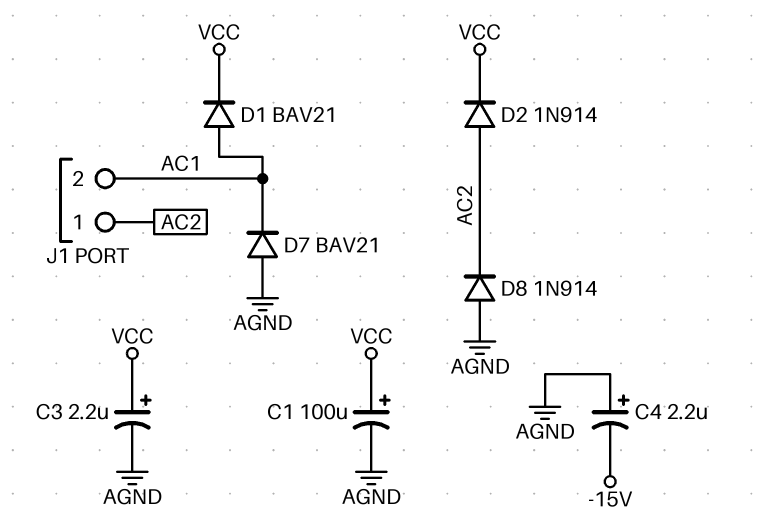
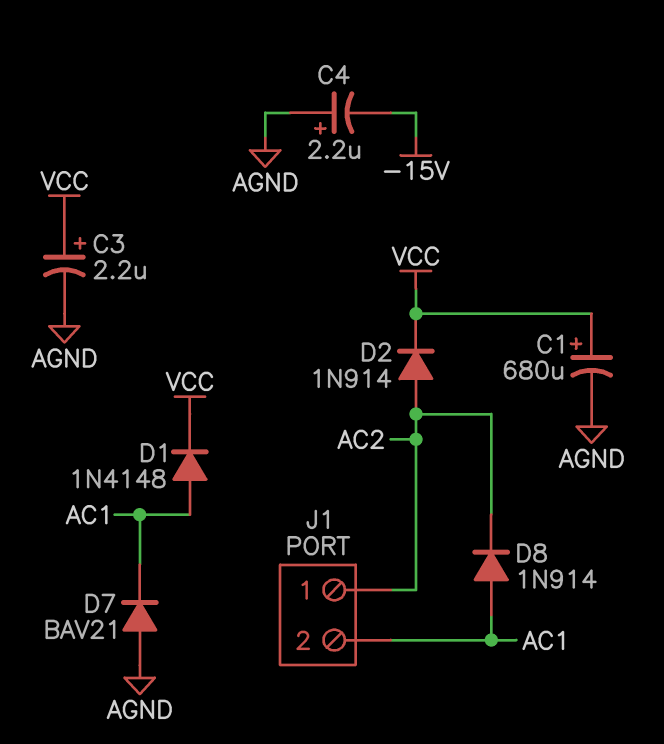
C1: 100uF (plus VCC, minus AGND) -> 680uF (plus VCC, minus AGND)
D1: diode BAV21 (A AC1, K VCC) -> diode 1N4148 (A AC1, K VCC)
D8: diode 1N914 (A AGND, K AC2) -> diode 1N914 (A AC1, K AC2)

